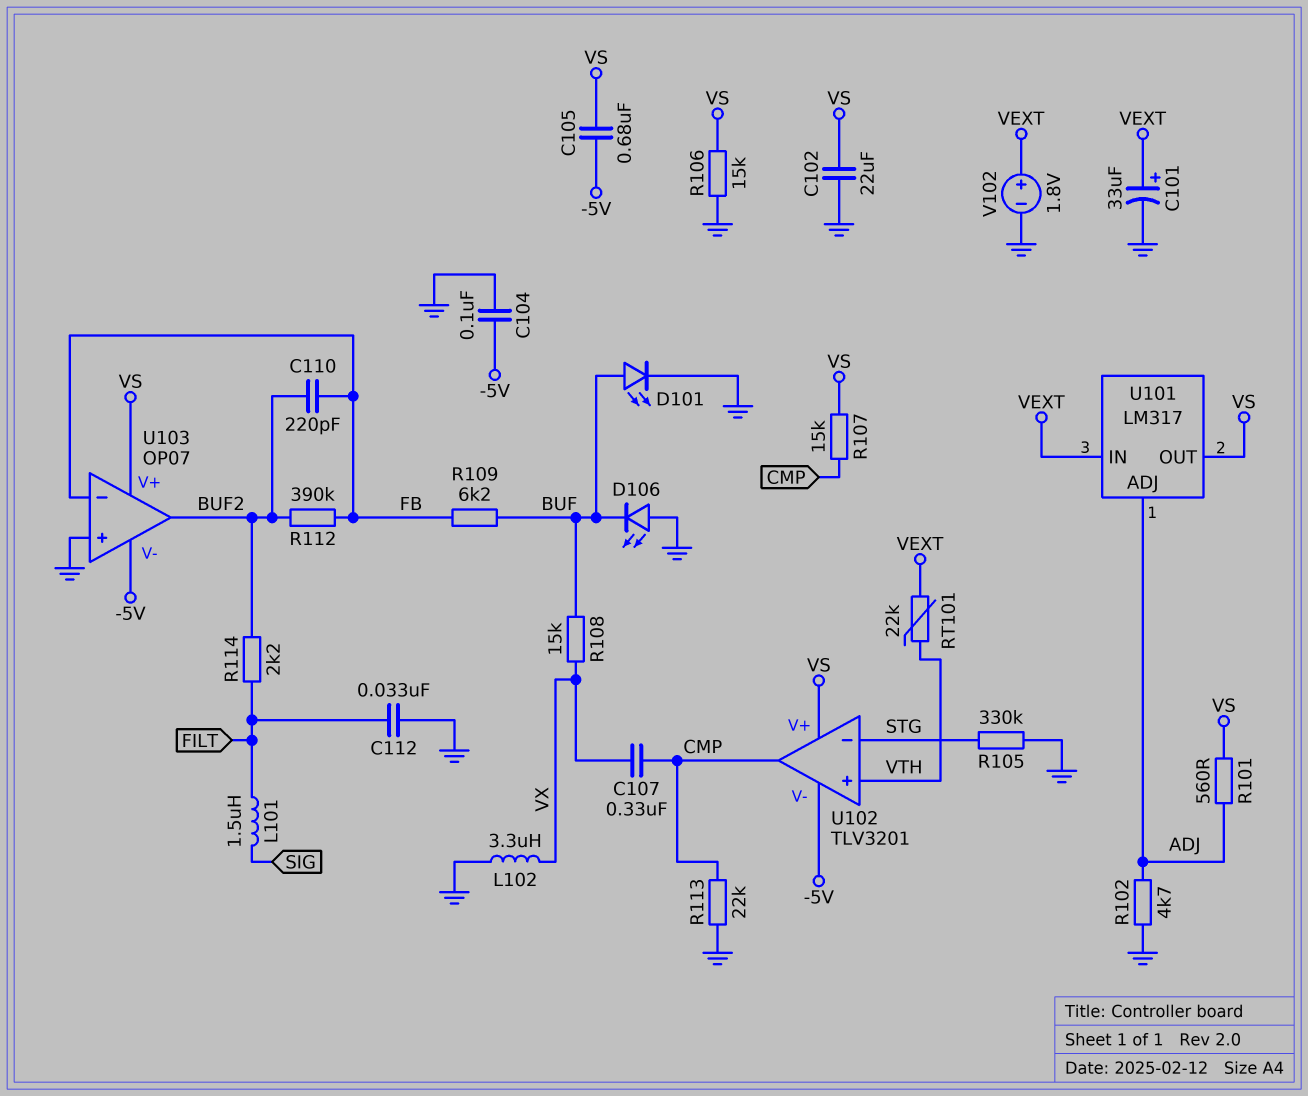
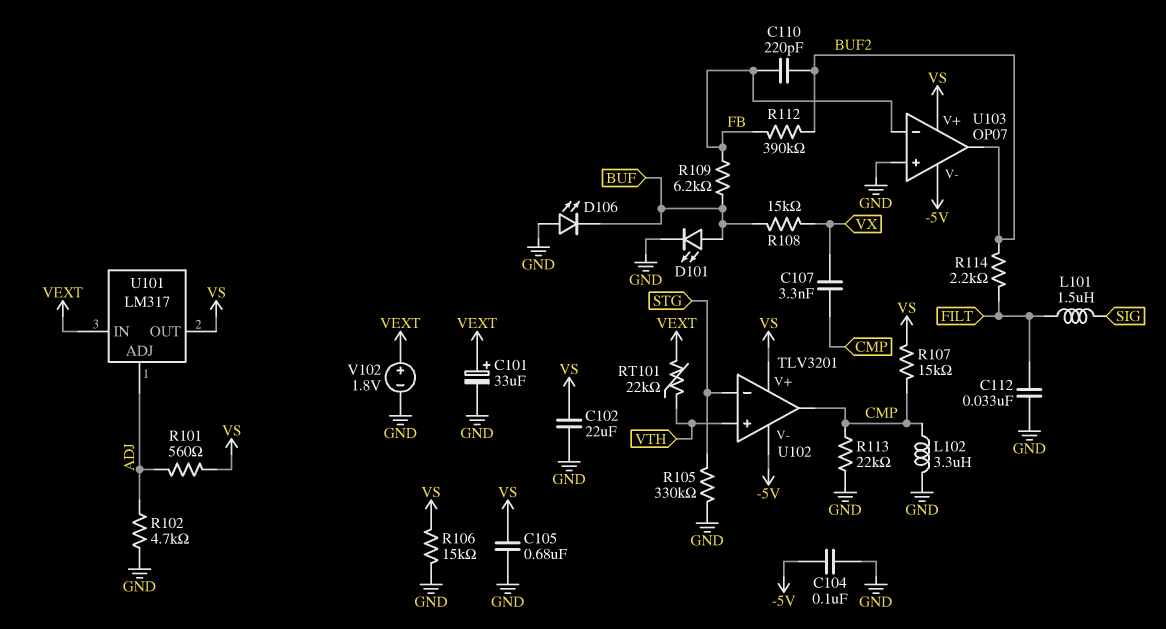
C105: 680nF (-5V, VS) -> 680nF (GND, VS)
C107: 330nF (CMP, VX) -> 3.3nF (CMP, VX)
L102: 3.3uH (GND, VX) -> 3.3uH (CMP, GND)

